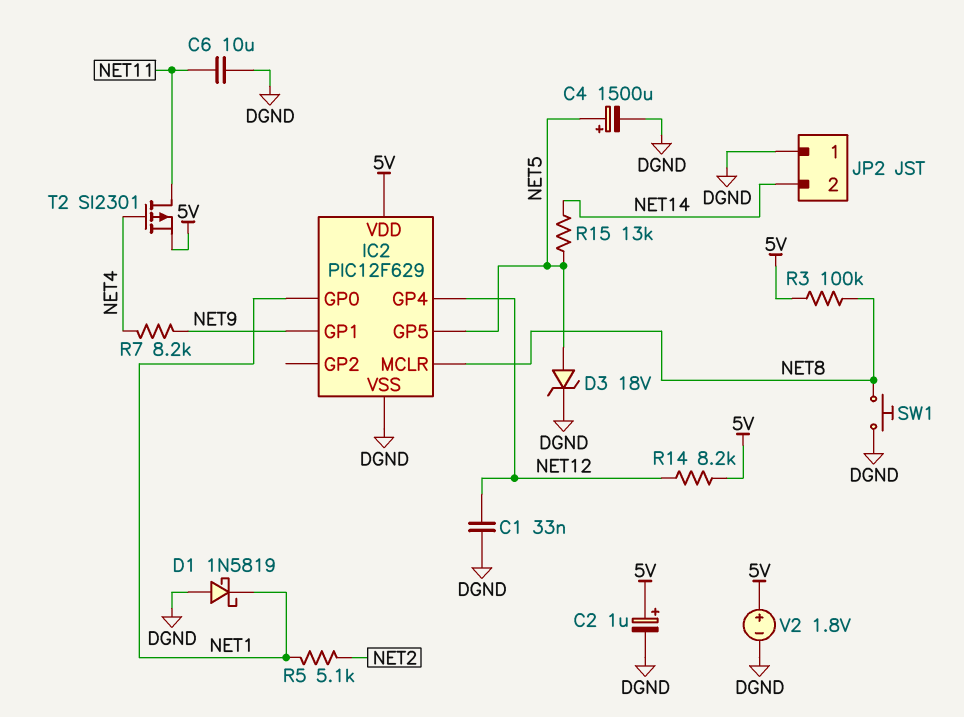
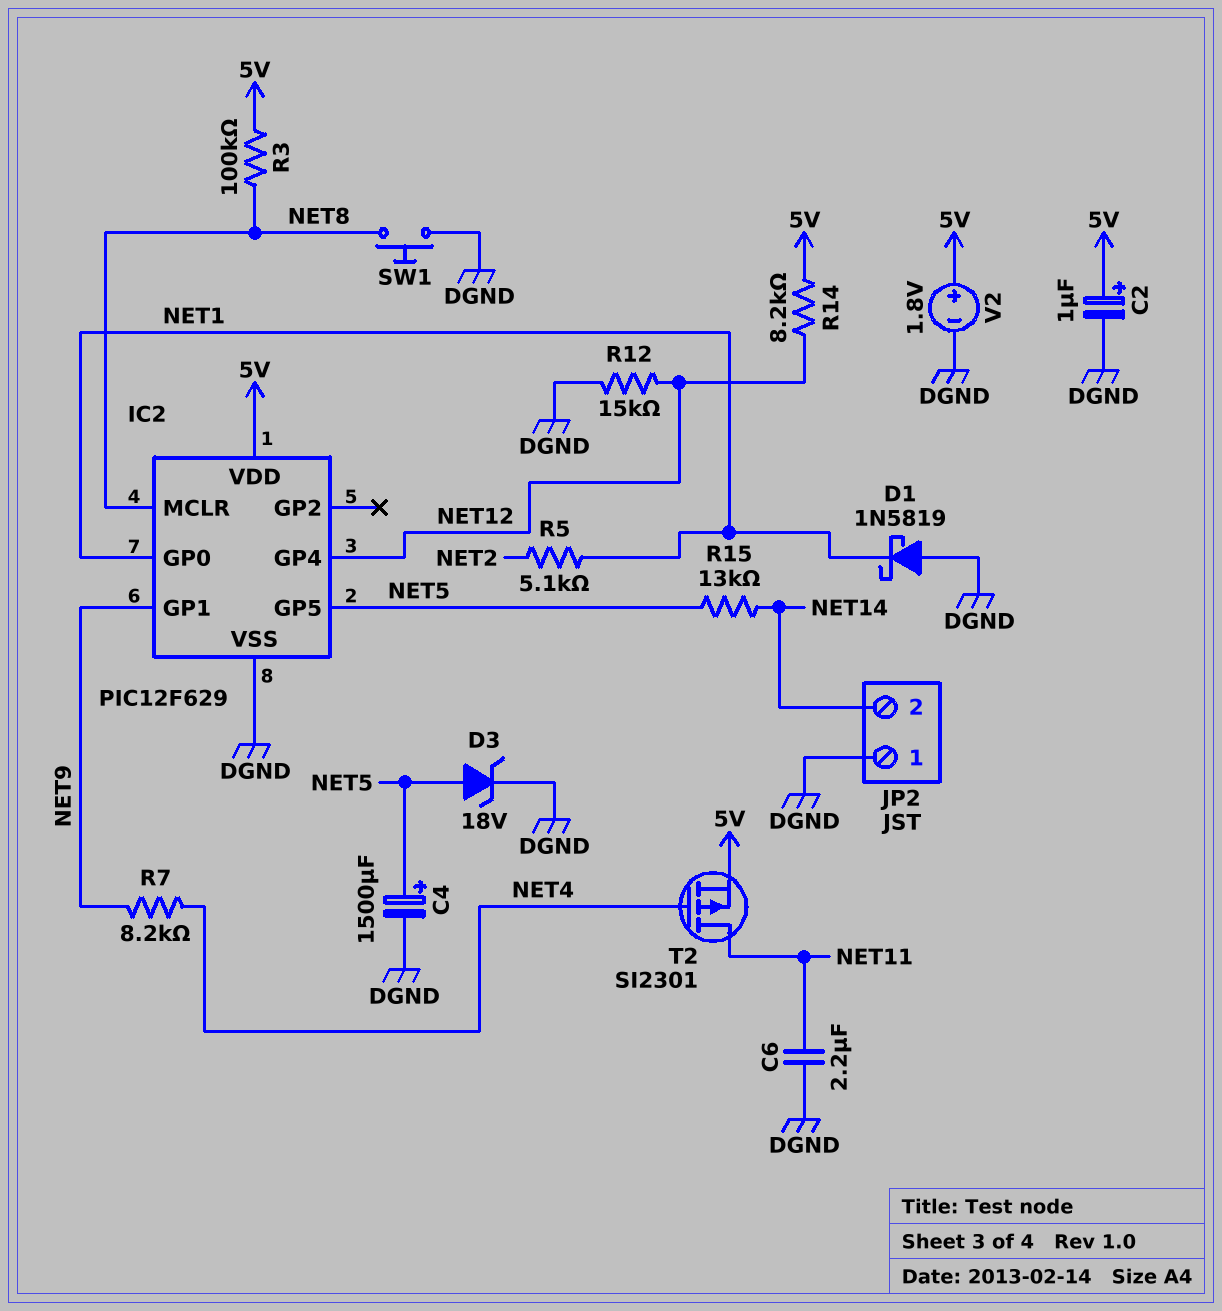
C1: 33nF (DGND, NET12) -> none
C6: 10uF (DGND, NET11) -> 2.2uF (DGND, NET11)
R12: none -> 15k (DGND, NET12)

